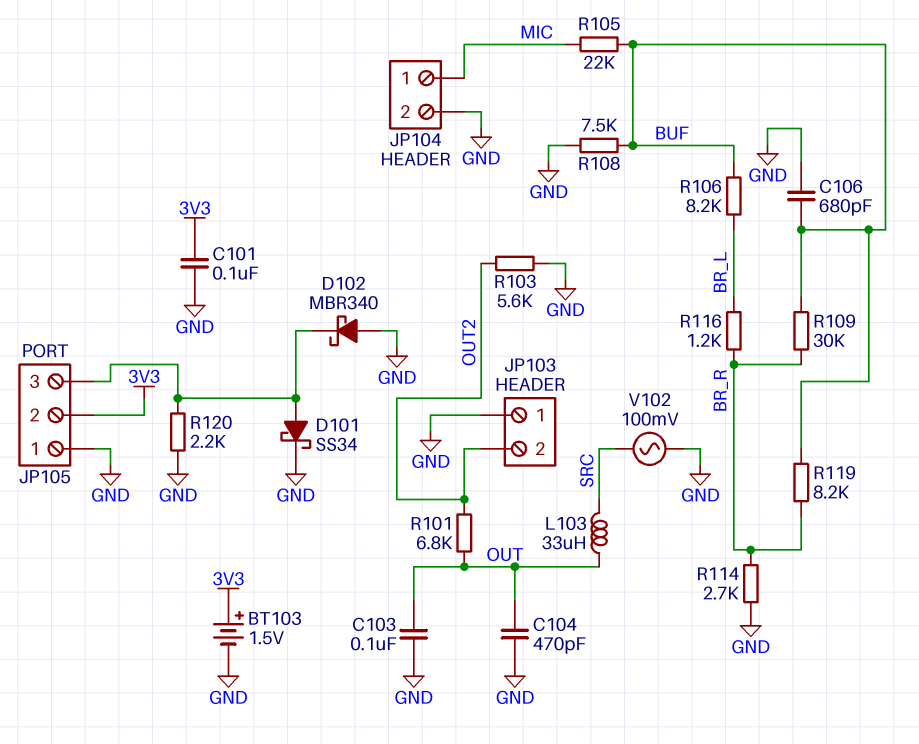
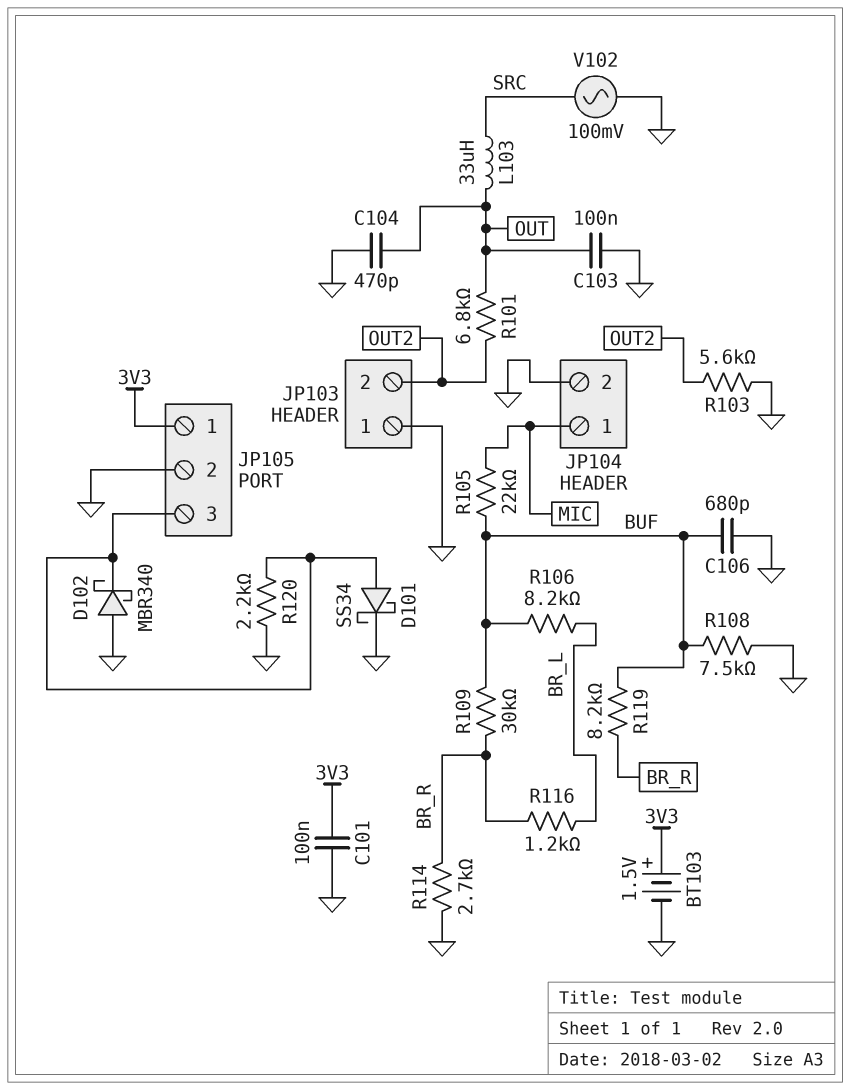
JP105 pin 1: GND -> 3V3
JP105 pin 2: 3V3 -> GND

